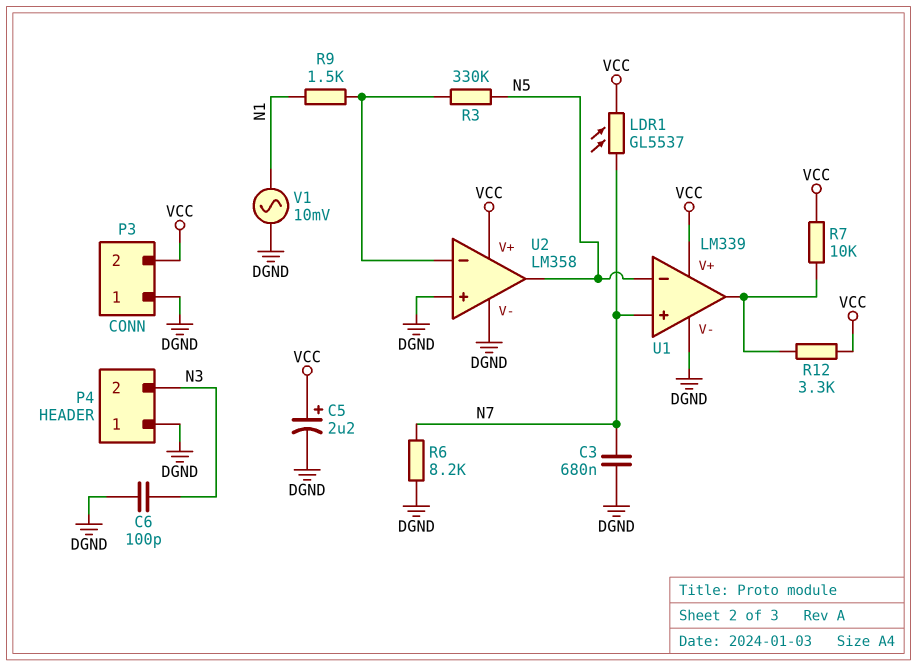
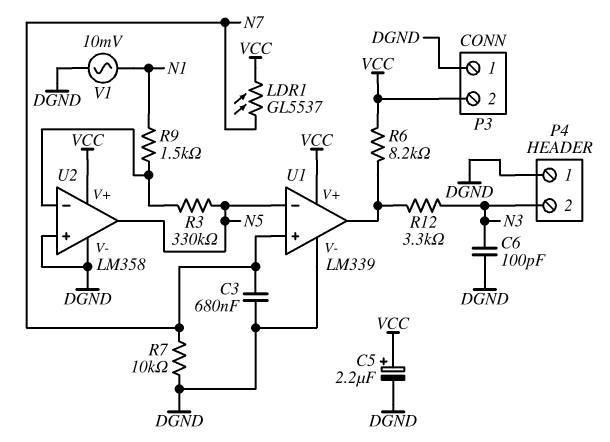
R6: 8.2k (DGND, N7) -> 8.2k (U1/out, VCC)
R7: 10k (U1/out, VCC) -> 10k (DGND, N7)
R12: 3.3k (U1/out, VCC) -> 3.3k (N3, U1/out)

